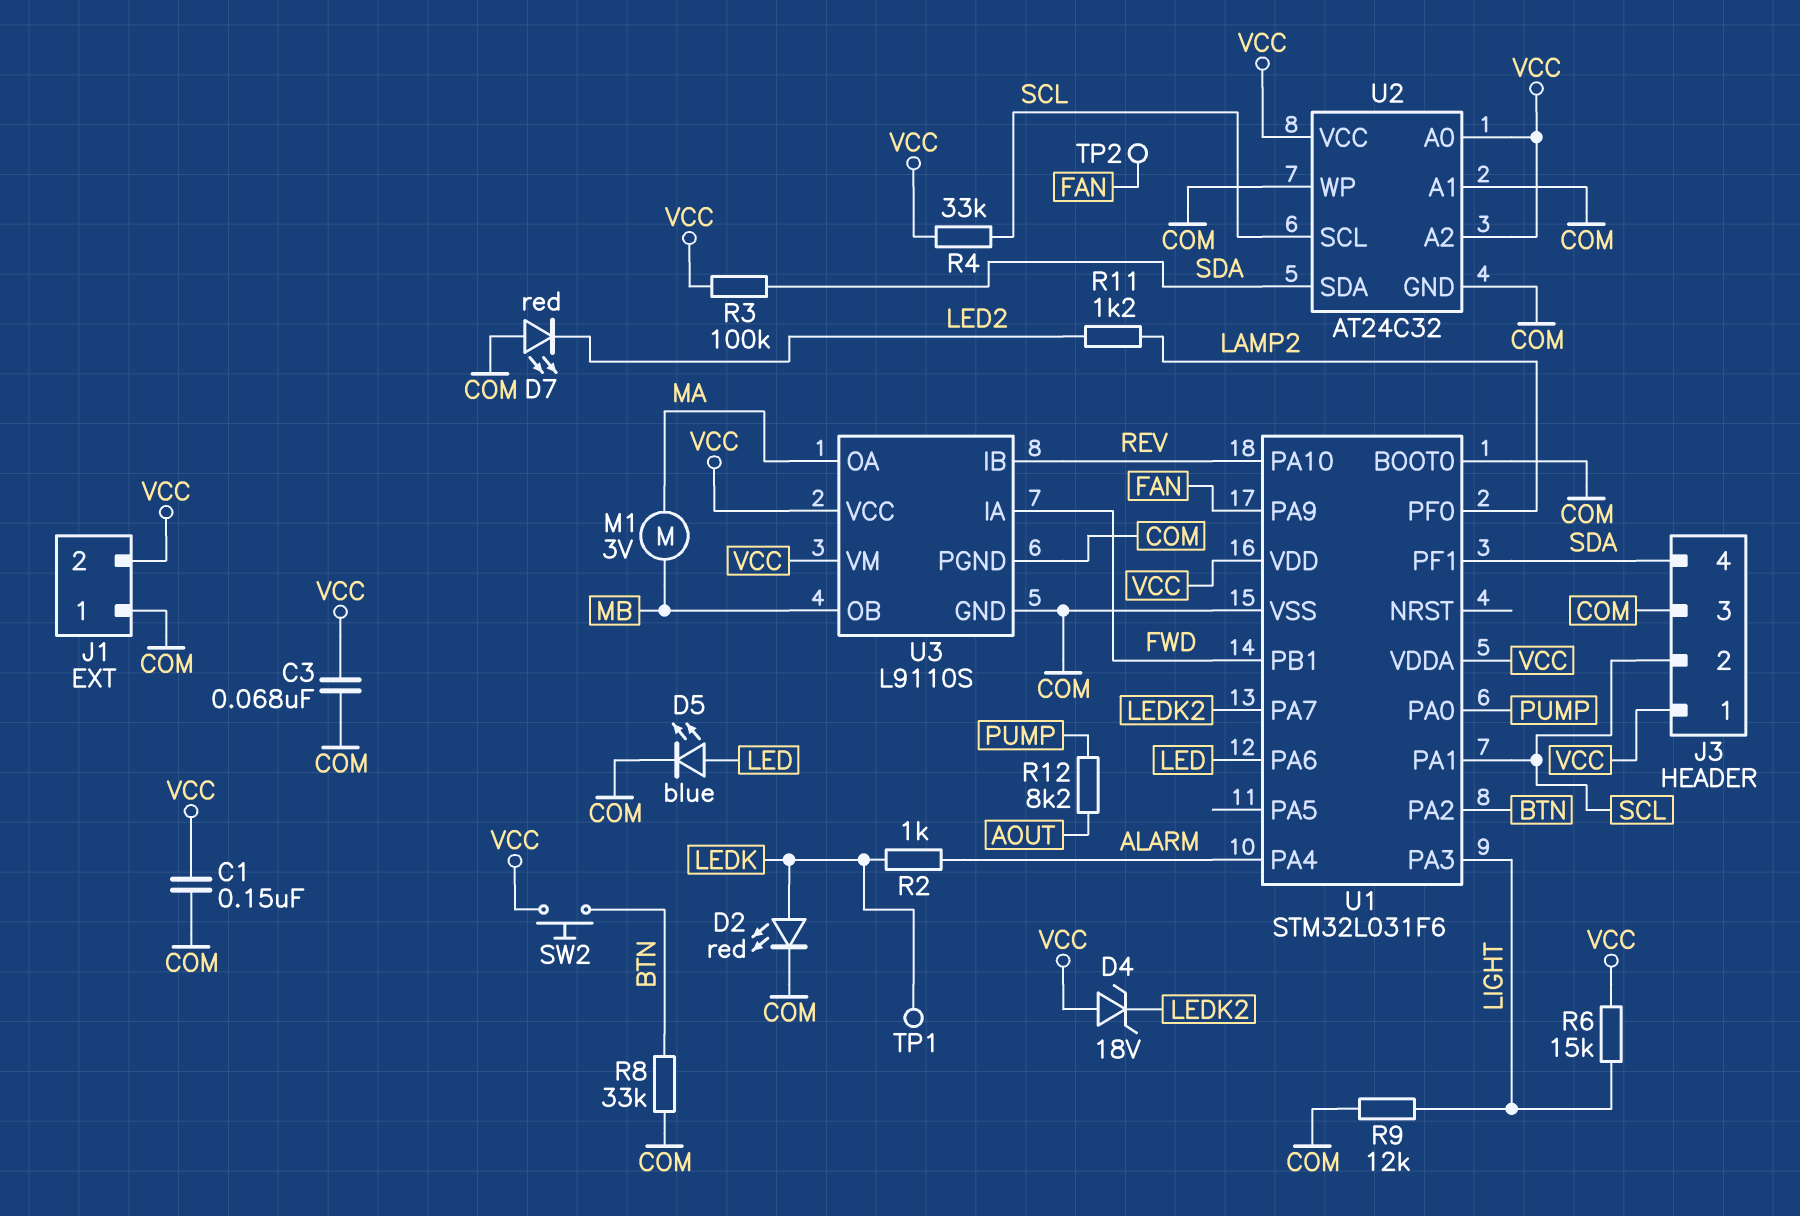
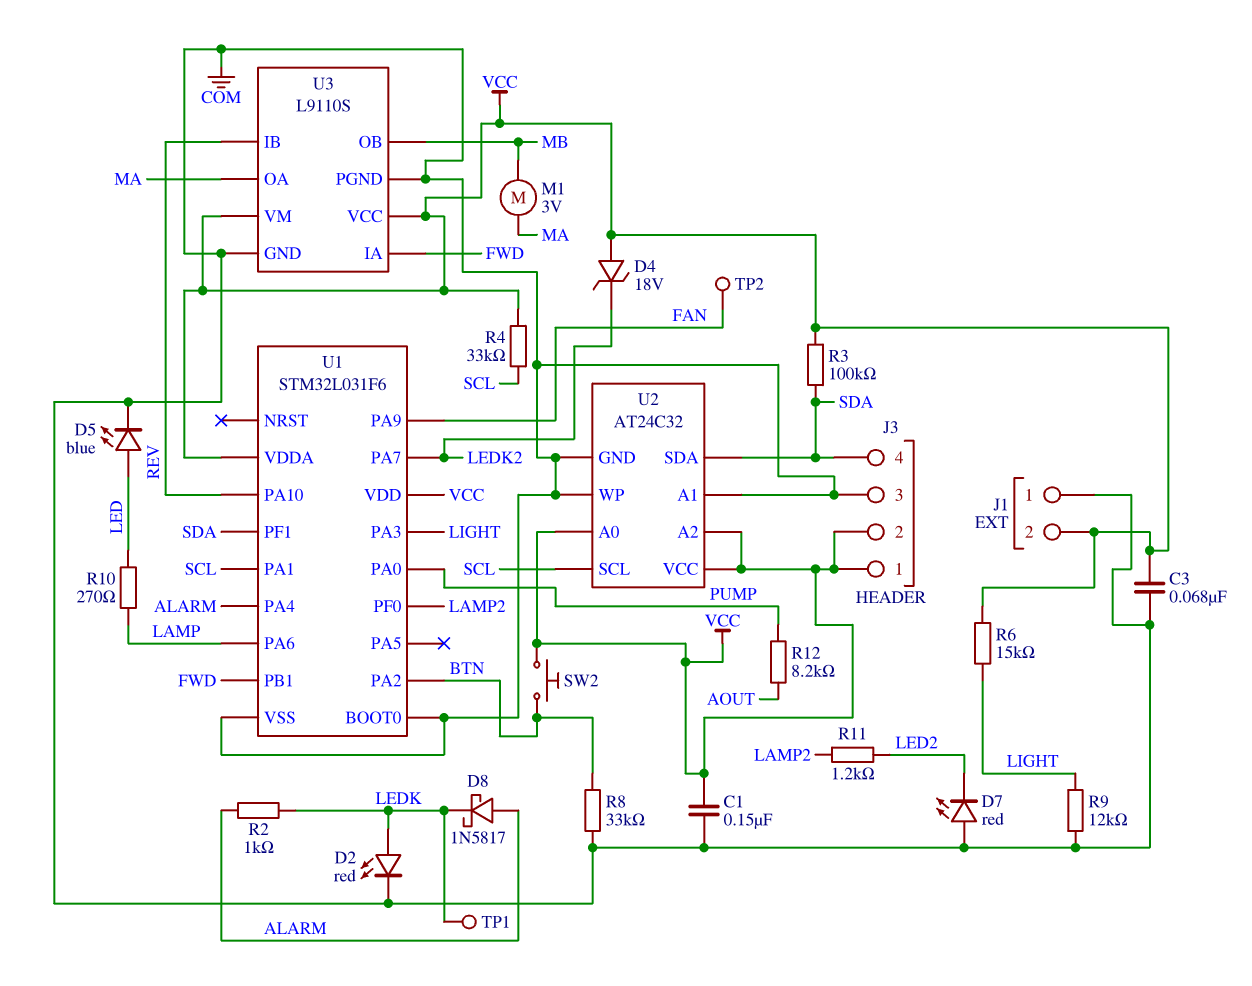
D8: none -> schottky 1N5817 (A ALARM, K LEDK)
J3 pin 2: SCL -> VCC
R10: none -> 270 (LAMP, LED)
U1 pin PA6: LED -> LAMP

